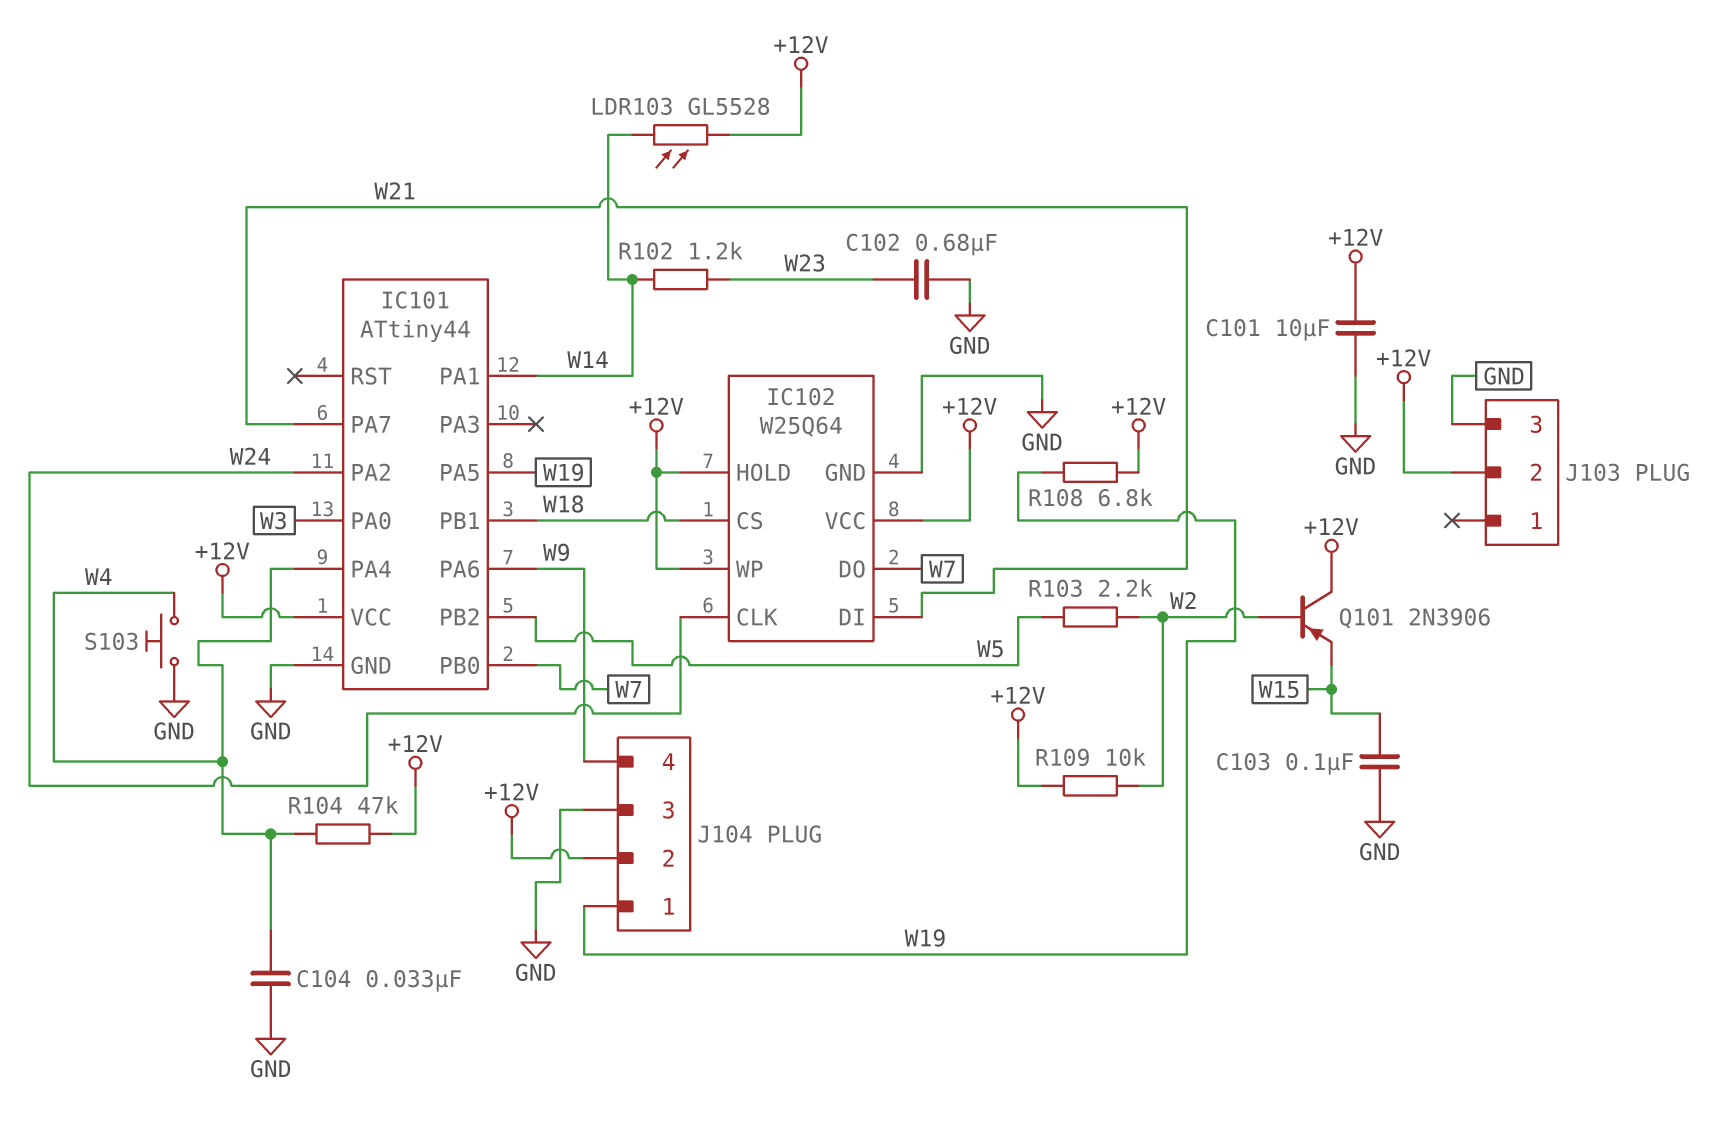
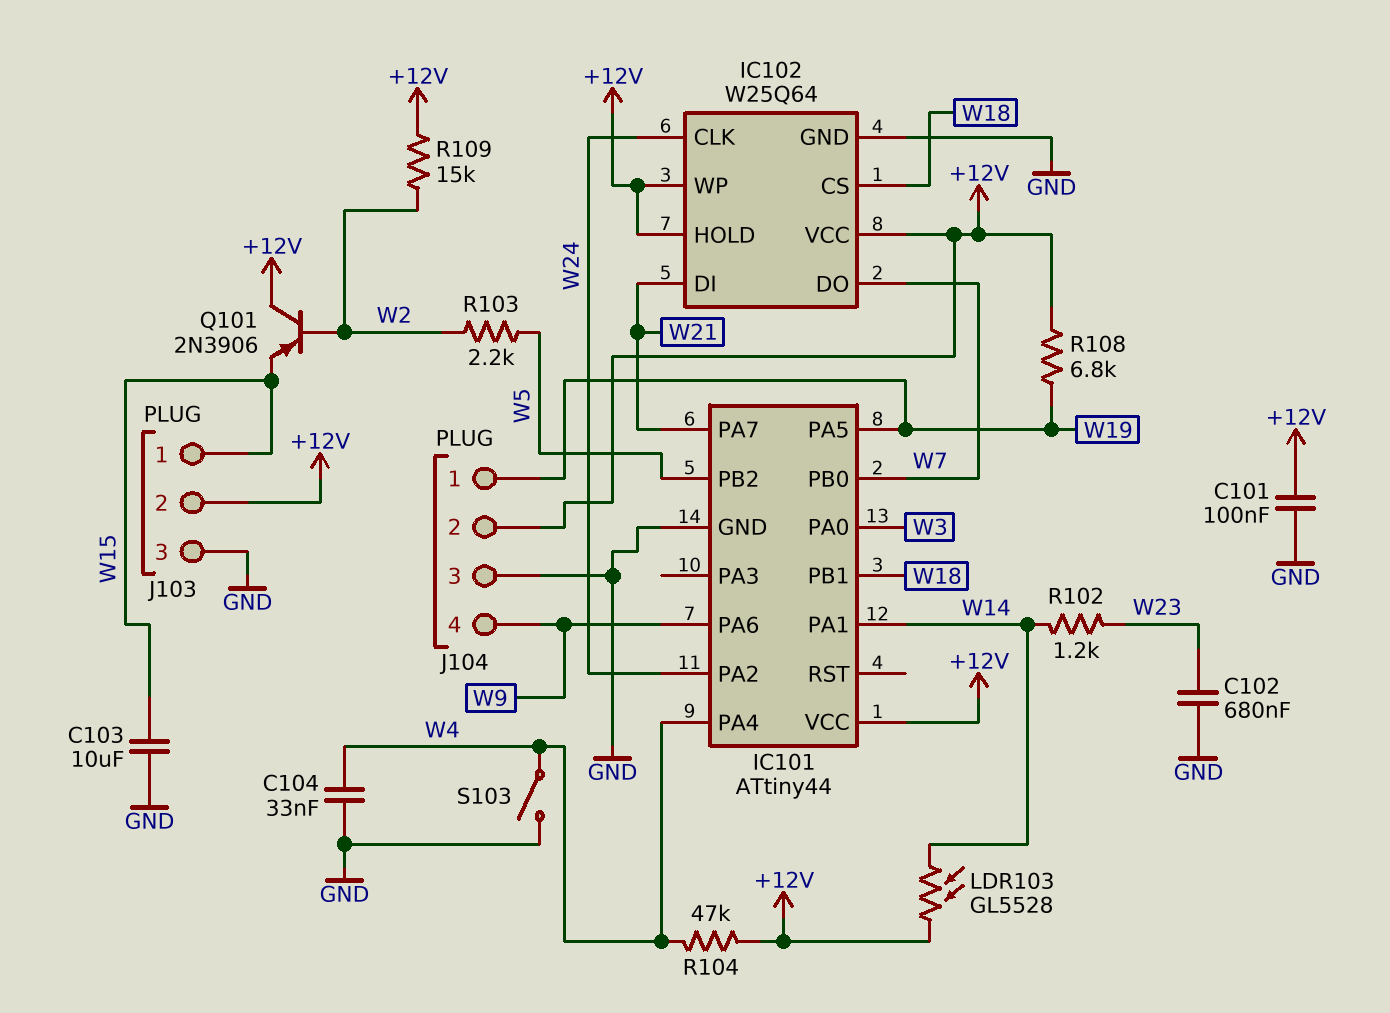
C101: 10uF (+12V, GND) -> 100nF (+12V, GND)
C103: 100nF (GND, W15) -> 10uF (GND, W15)
J103 pin 1: none -> W15
R109: 10k (+12V, W2) -> 15k (+12V, W2)
S103: button (GND, W4) -> switch (GND, W4)

